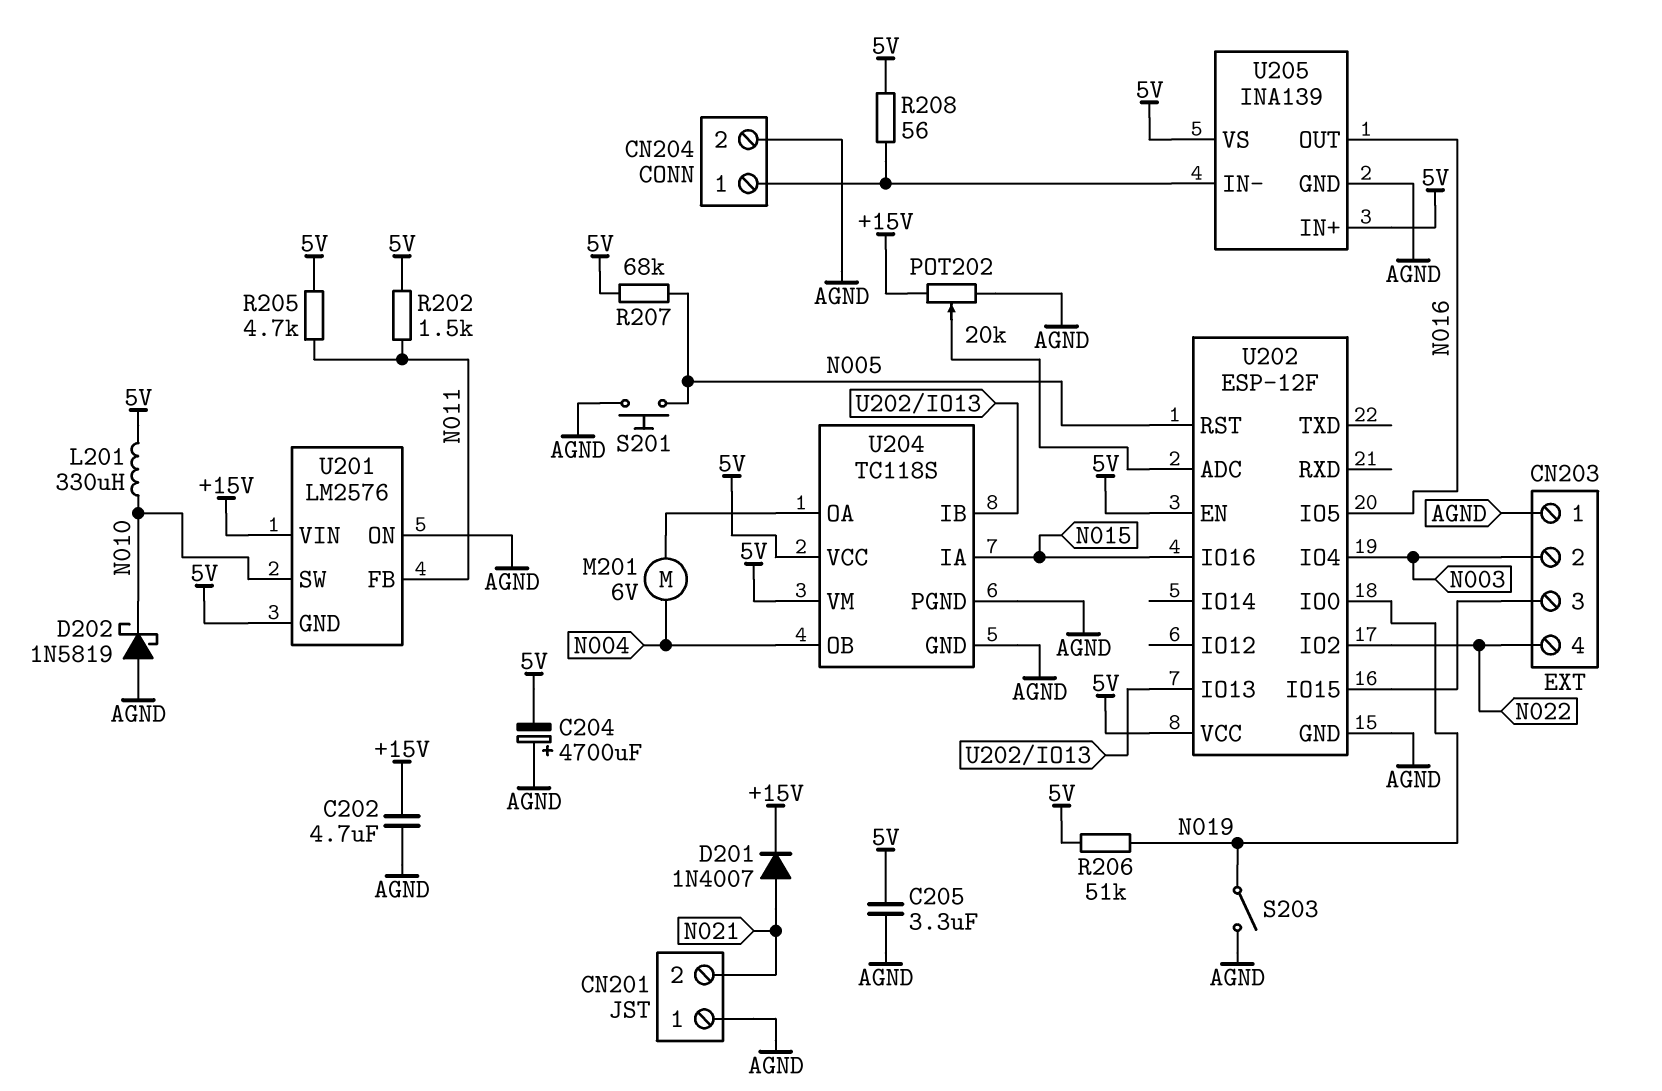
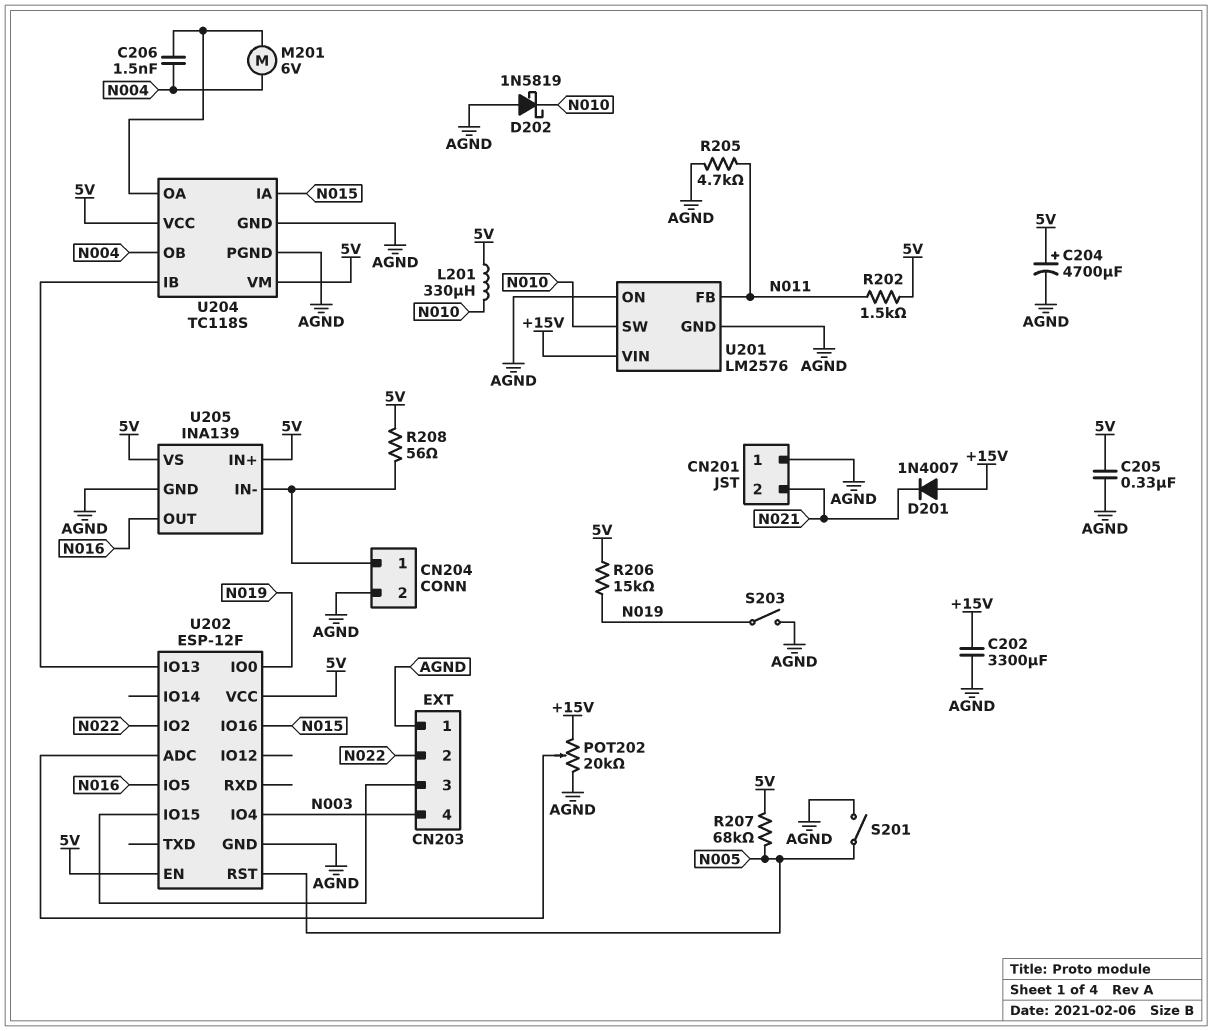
C202: 4.7uF (+15V, AGND) -> 3300uF (+15V, AGND)
C204: 4700uF (plus AGND, minus 5V) -> 4700uF (plus 5V, minus AGND)
C205: 3.3uF (5V, AGND) -> 330nF (5V, AGND)
C206: none -> 1.5nF (N004, U204/OA)
CN203 pin 2: N003 -> N022
CN203 pin 4: N022 -> N003
D201: diode 1N4007 (A N021, K +15V) -> diode 1N4007 (A +15V, K N021)
R205: 4.7k (5V, N011) -> 4.7k (AGND, N011)
R206: 51k (5V, N019) -> 15k (5V, N019)
S201: button (AGND, N005) -> switch (AGND, N005)
U201 pin GND: 5V -> AGND

